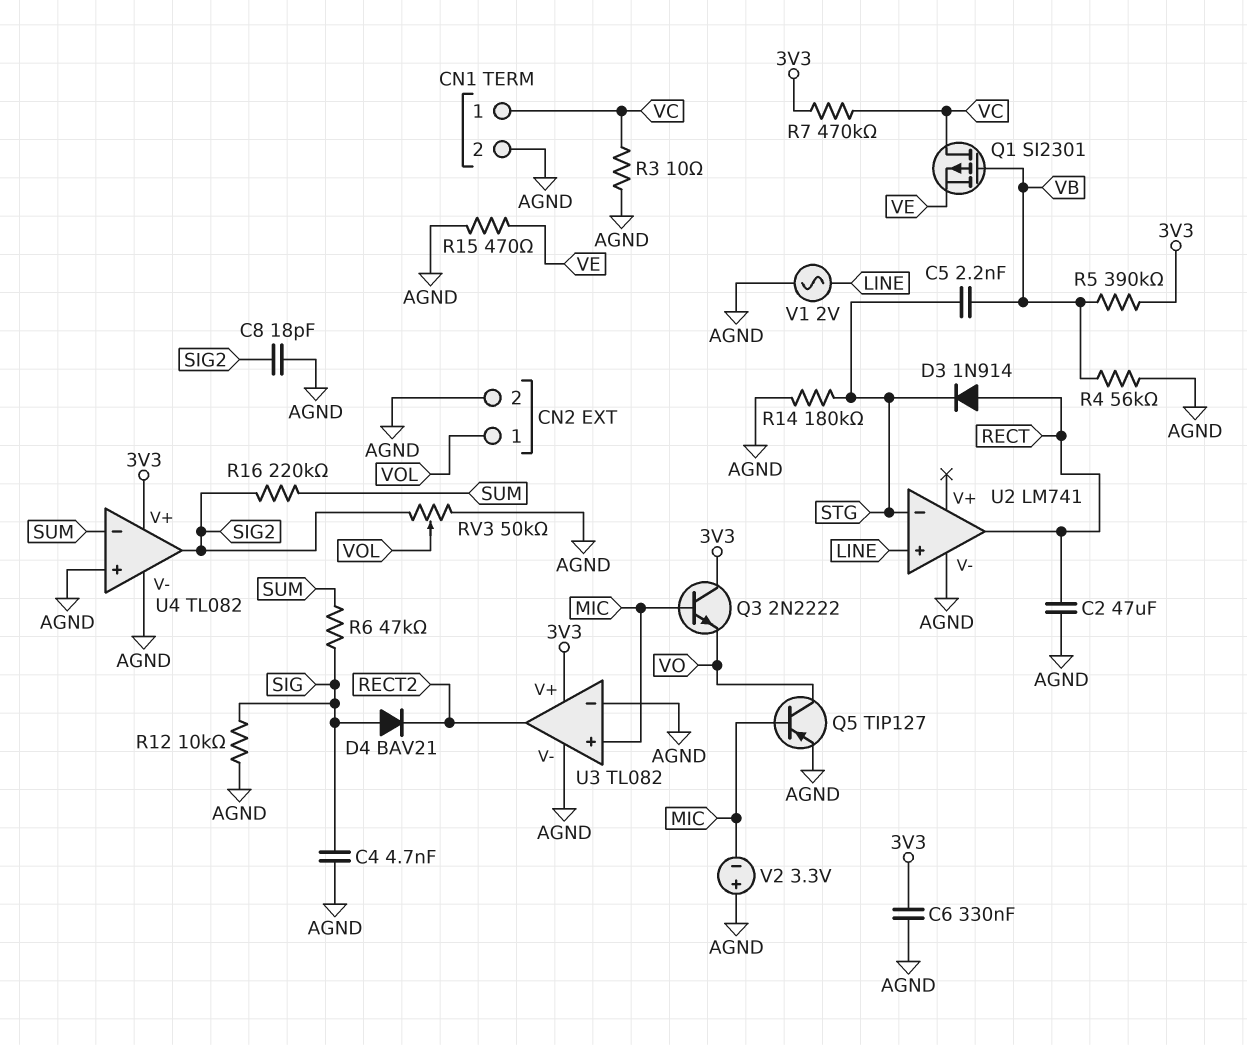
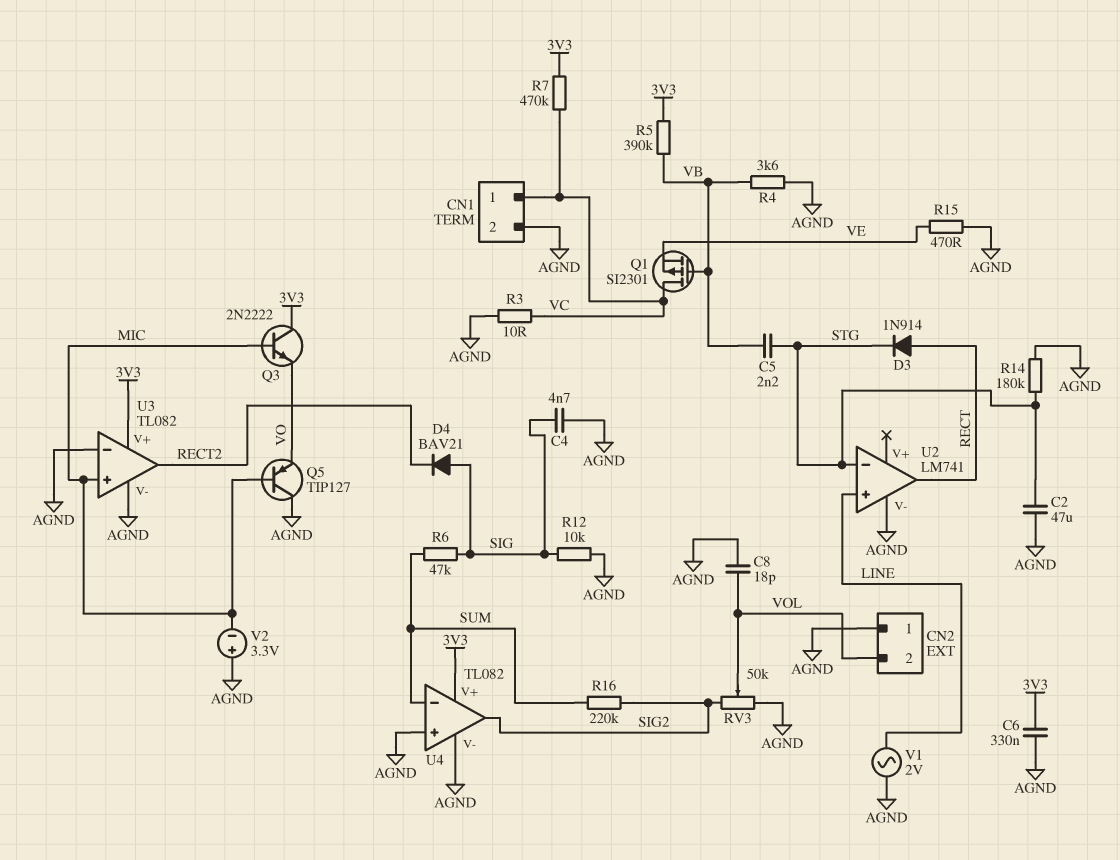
C2: 47uF (AGND, RECT) -> 47uF (AGND, STG)
C8: 18pF (AGND, SIG2) -> 18pF (AGND, VOL)
CN2 pin 1: VOL -> AGND
CN2 pin 2: AGND -> VOL
Q5: PNP TIP127 (B MIC, C VO, E AGND) -> PNP TIP127 (B MIC, C AGND, E VO)
R4: 56k (AGND, VB) -> 3.6k (AGND, VB)

